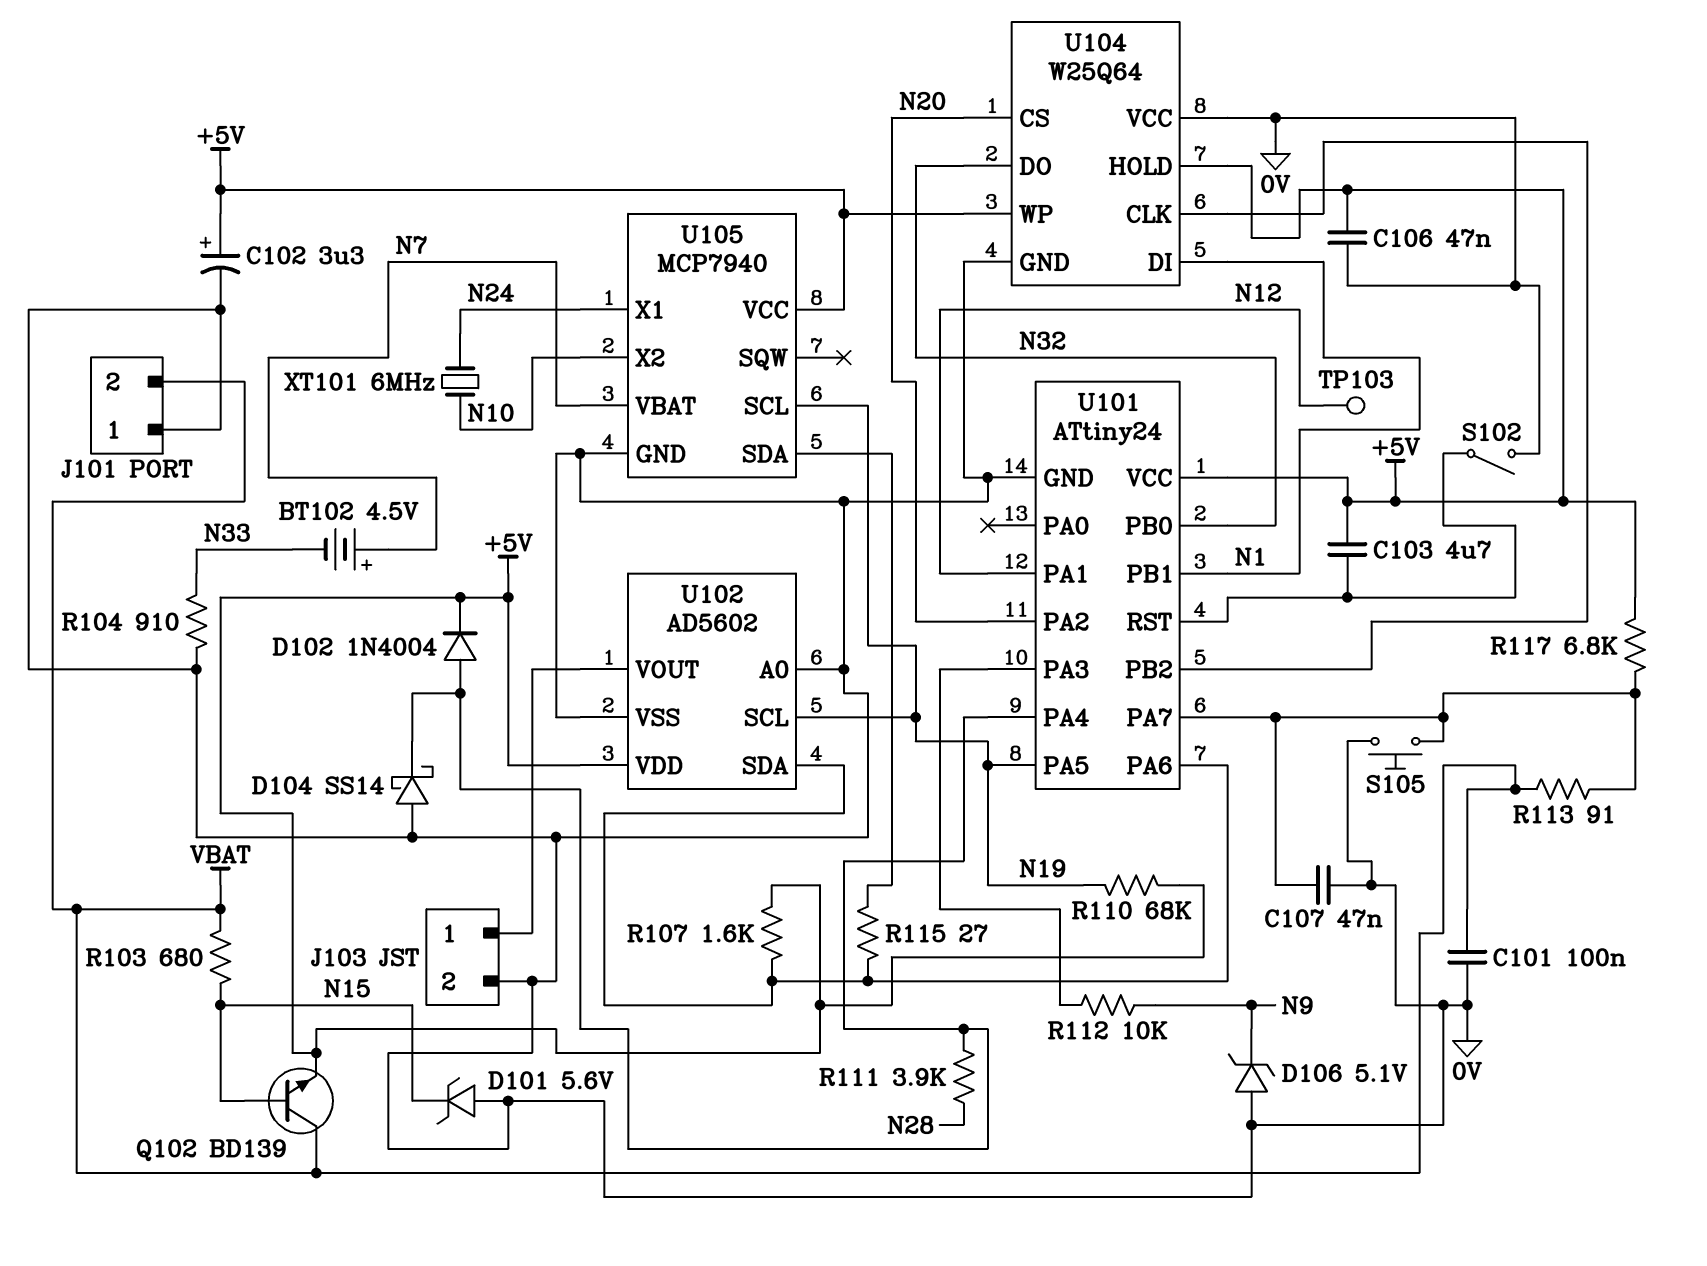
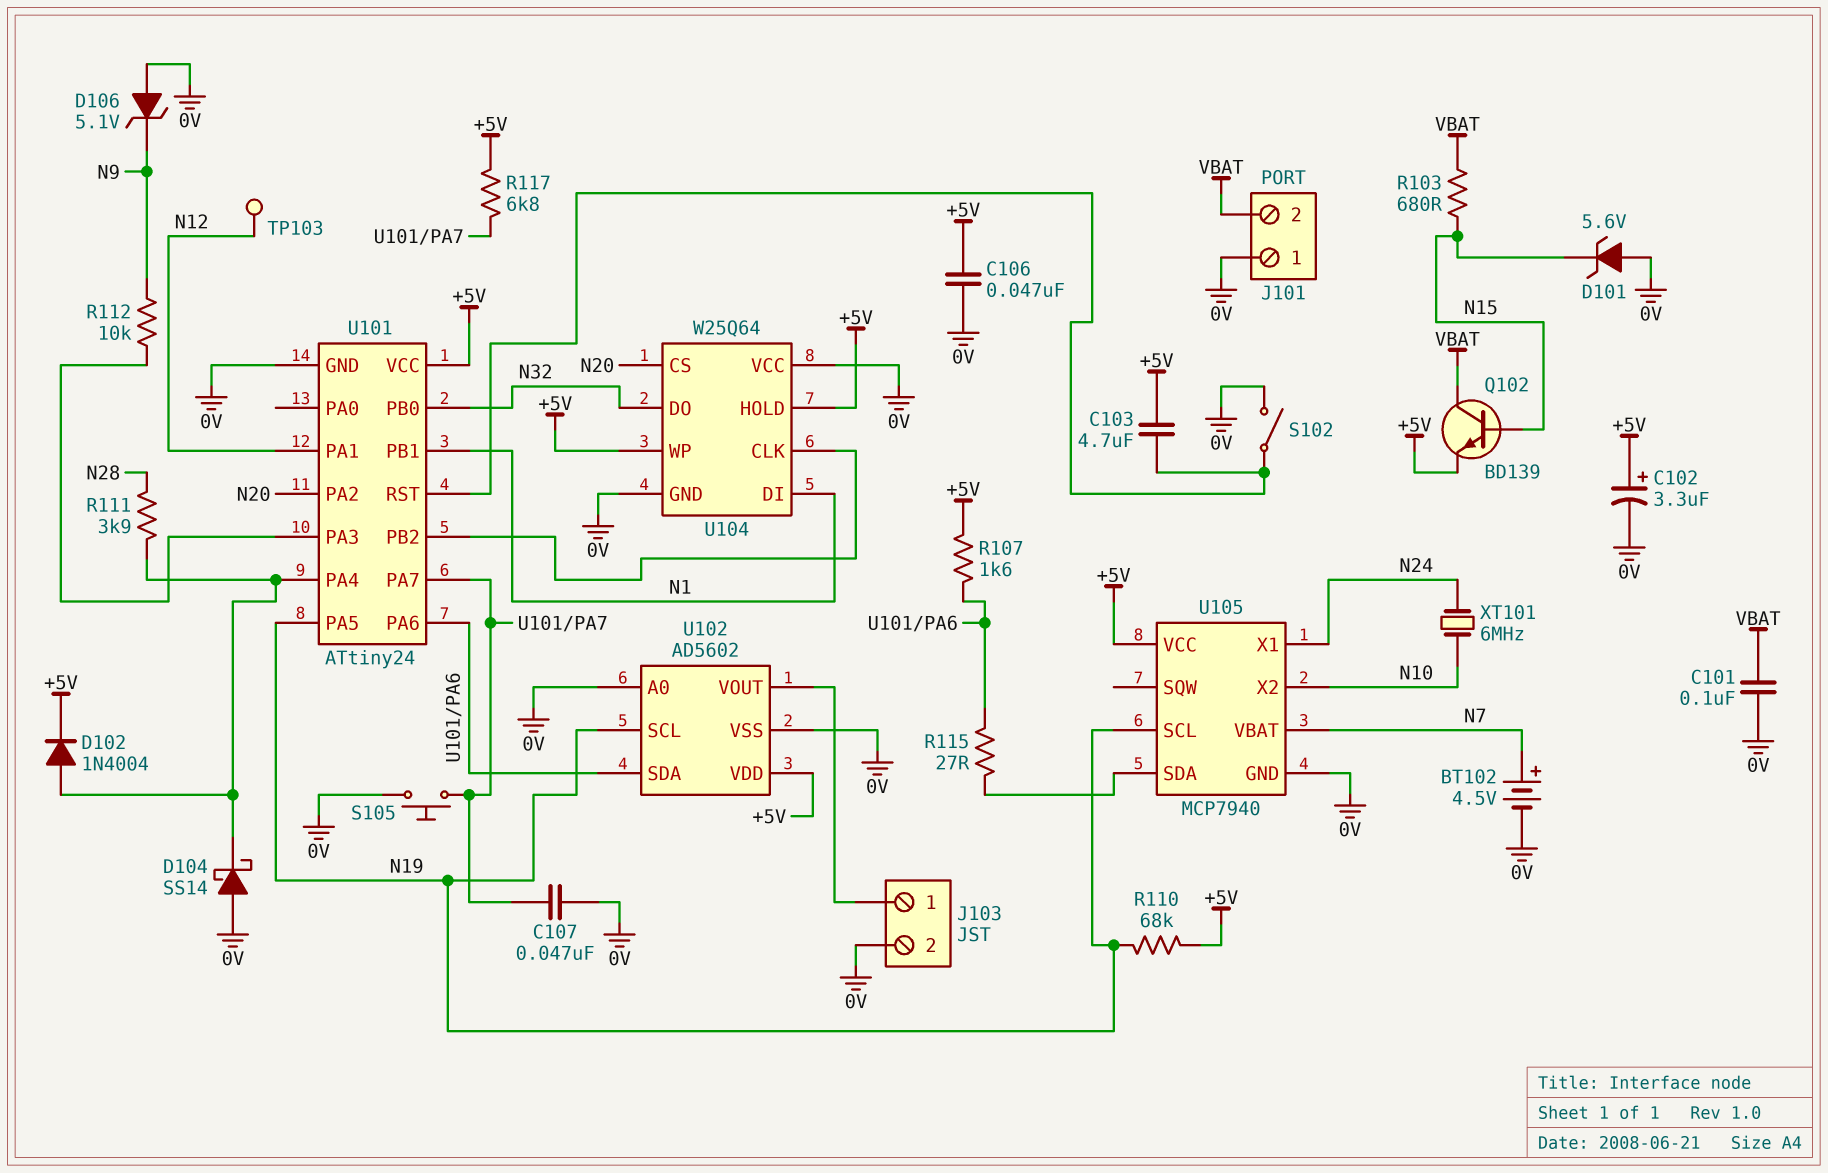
BT102: 4.5V (plus N7, minus N33) -> 4.5V (plus N7, minus 0V)
R104: 910 (0V, N33) -> none
R113: 91 (U101/PA7, VBAT) -> none

